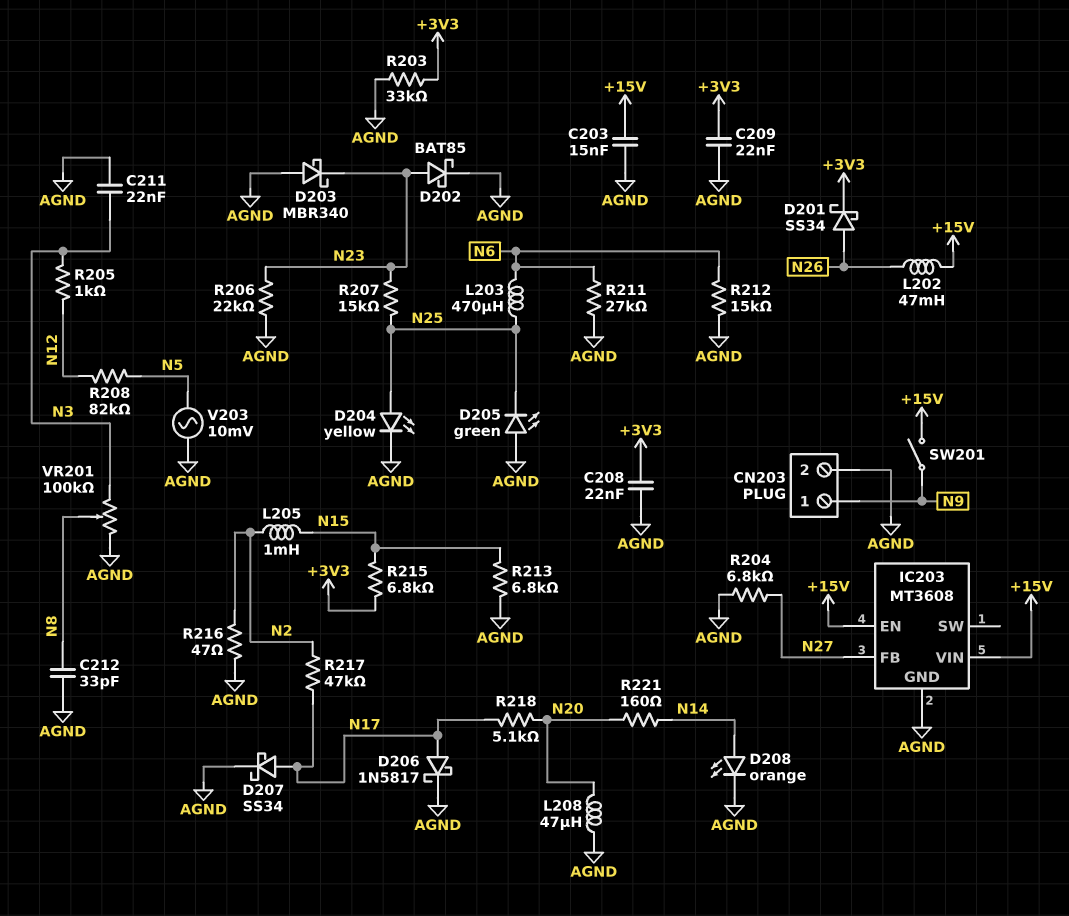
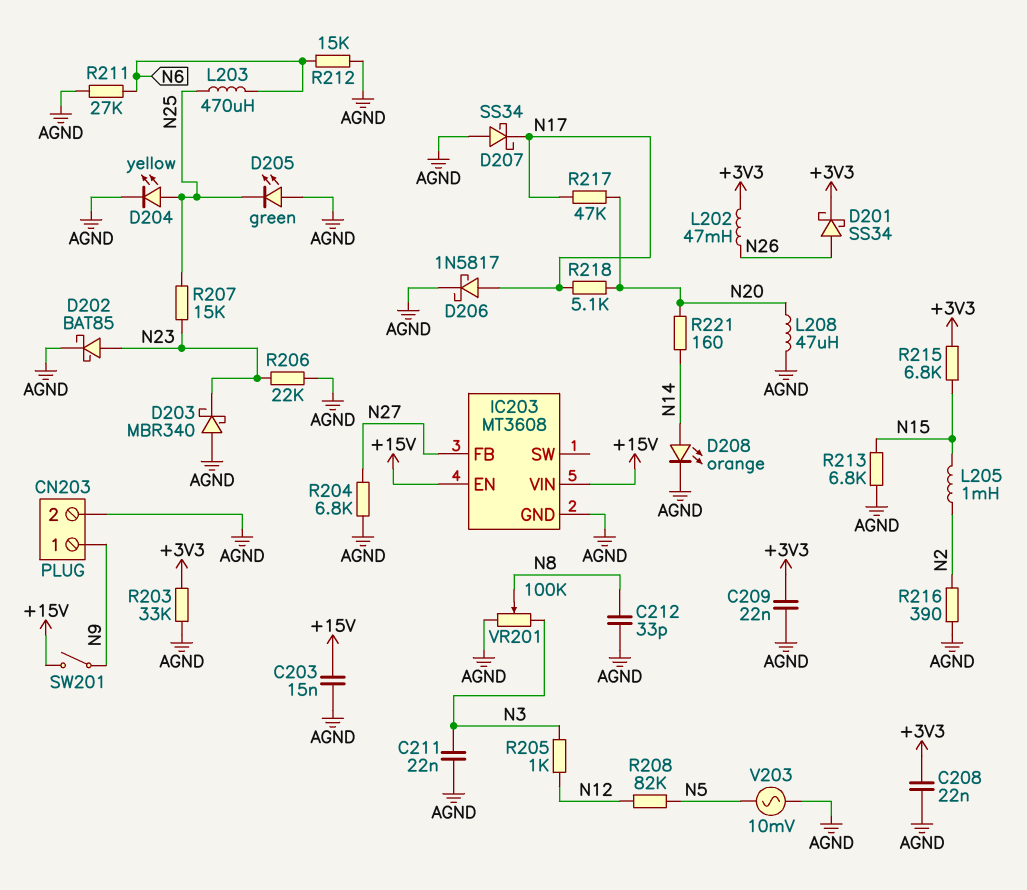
D207: schottky SS34 (A N17, K AGND) -> schottky SS34 (A AGND, K N17)
L202: 47mH (+15V, N26) -> 47mH (+3V3, N26)
R216: 47 (AGND, N2) -> 390 (AGND, N2)
R217: 47k (N2, N17) -> 47k (N17, N20)

